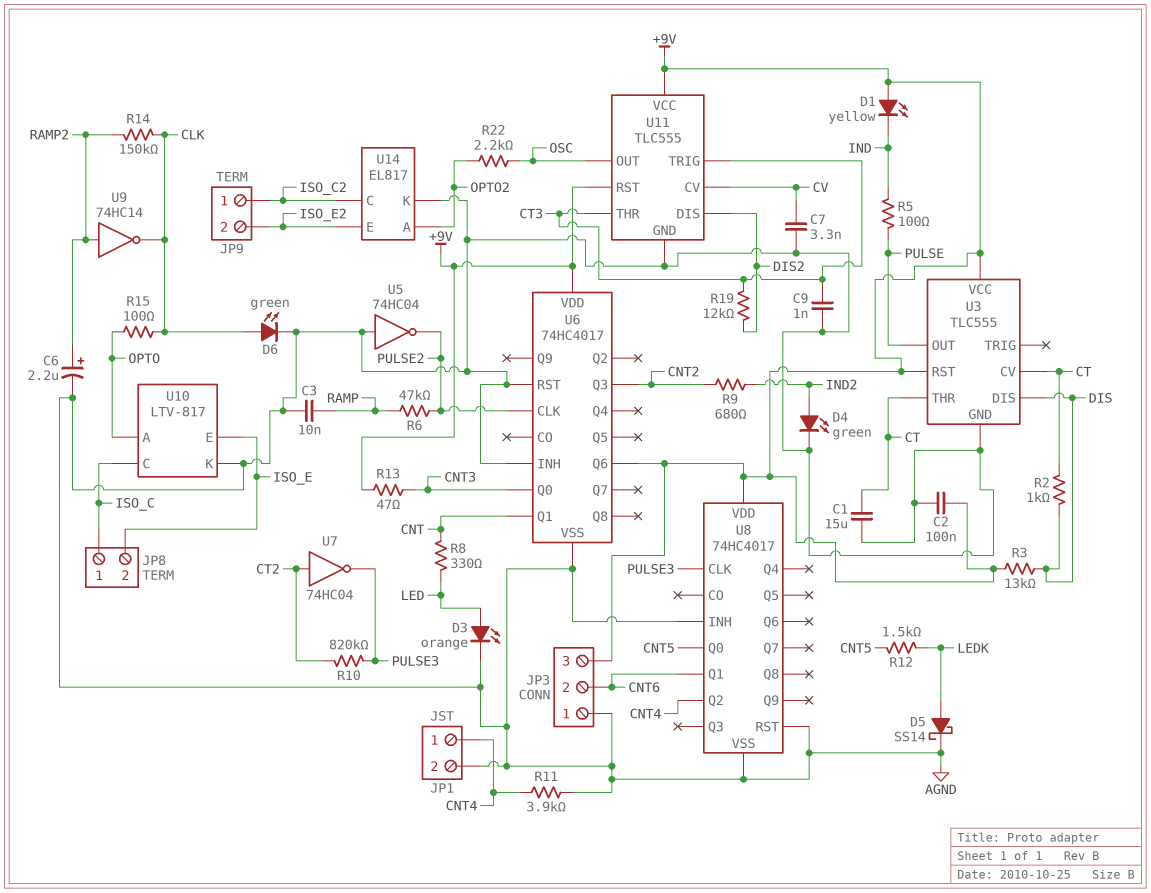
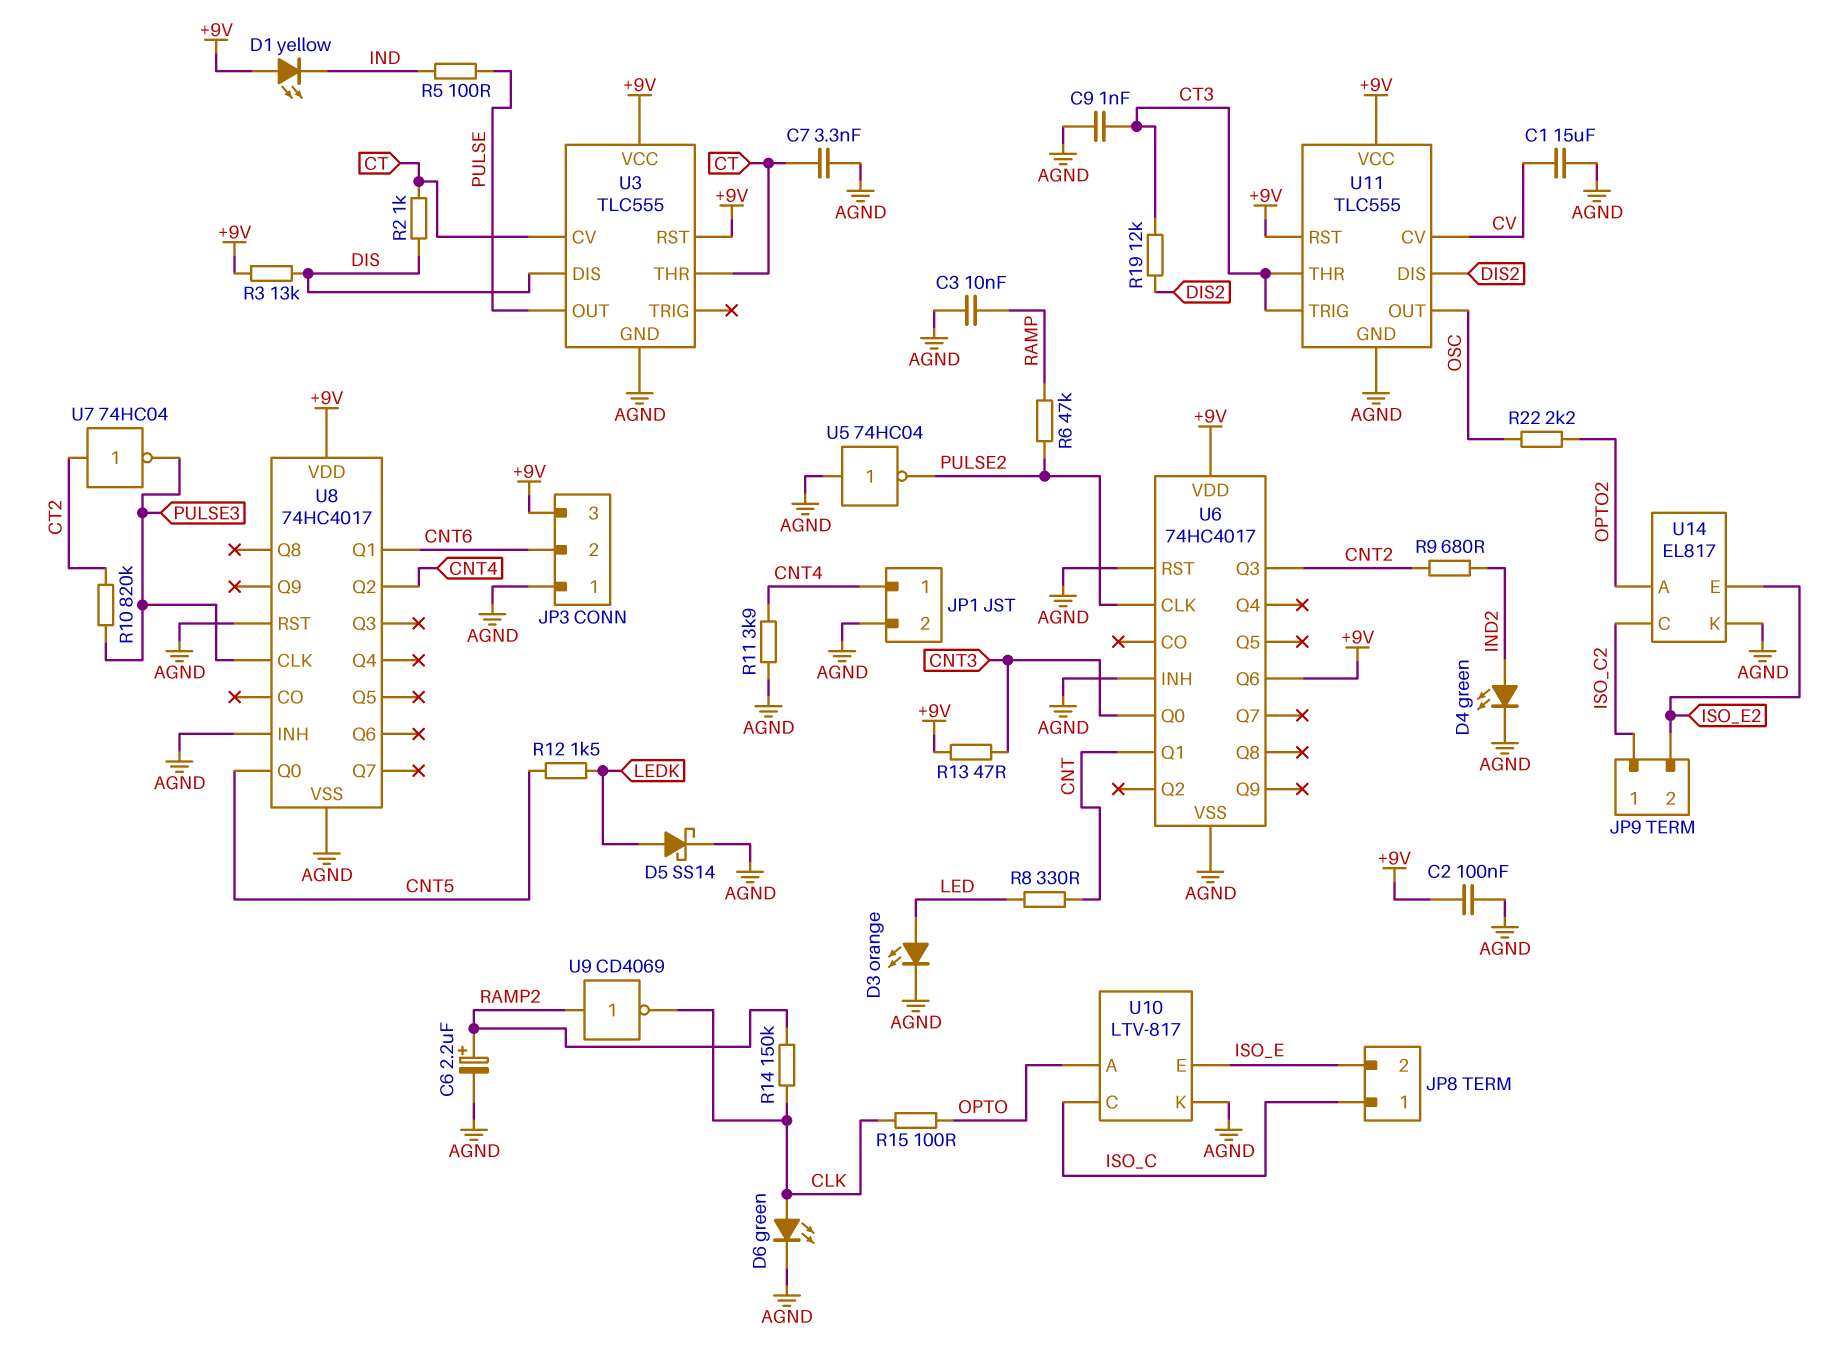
C1: 15uF (AGND, CT) -> 15uF (AGND, CV)
C7: 3.3nF (AGND, CV) -> 3.3nF (AGND, CT)
U9: NOT 74HC14 (in RAMP2, out CLK) -> NOT CD4069 (in RAMP2, out CLK)

